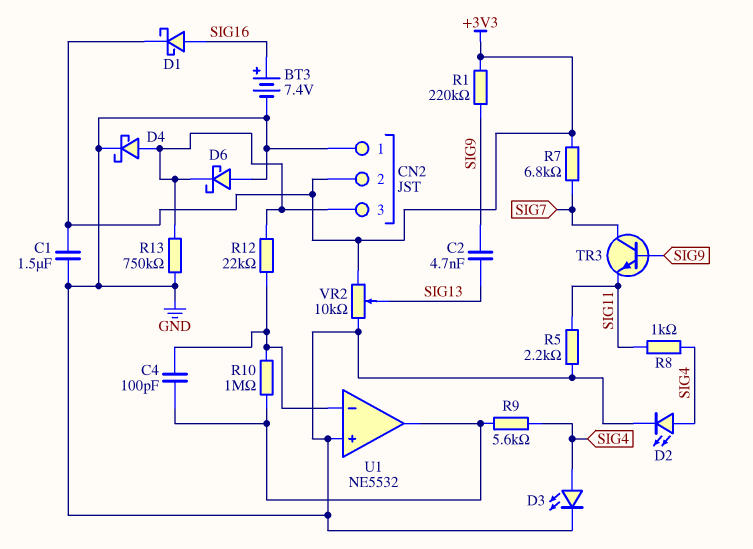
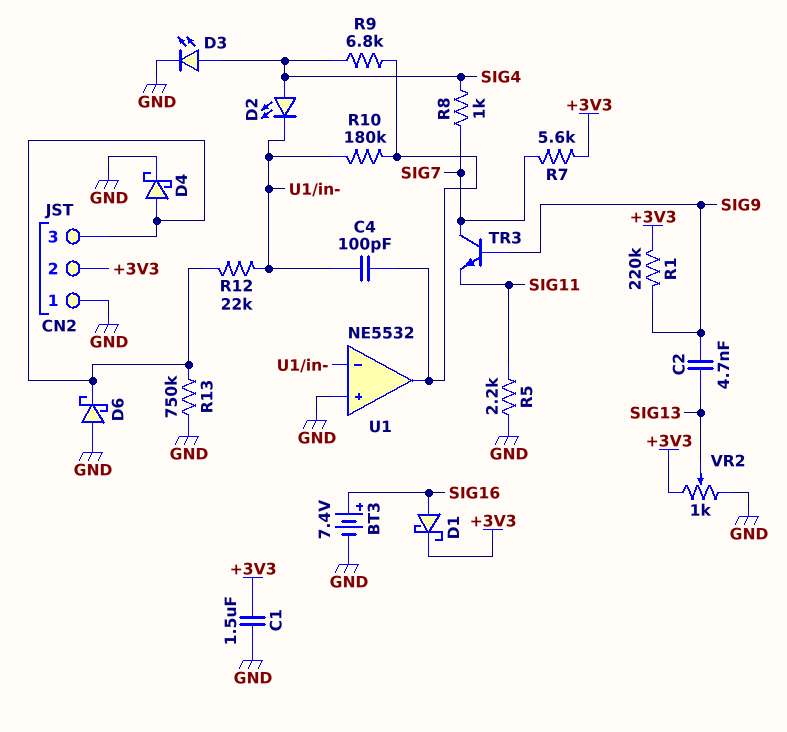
D2: LED (A SIG4, K GND) -> LED (A SIG4, K U1/in-)
R7: 6.8k (+3V3, SIG7) -> 5.6k (+3V3, SIG7)
R8: 1k (SIG4, SIG11) -> 1k (SIG4, SIG7)
R9: 5.6k (SIG4, U1/out) -> 6.8k (SIG4, U1/out)
R10: 1M (U1/in-, U1/out) -> 180k (U1/in-, U1/out)
VR2: 10k (+3V3, GND, wiper SIG13) -> 1k (+3V3, GND, wiper SIG13)

